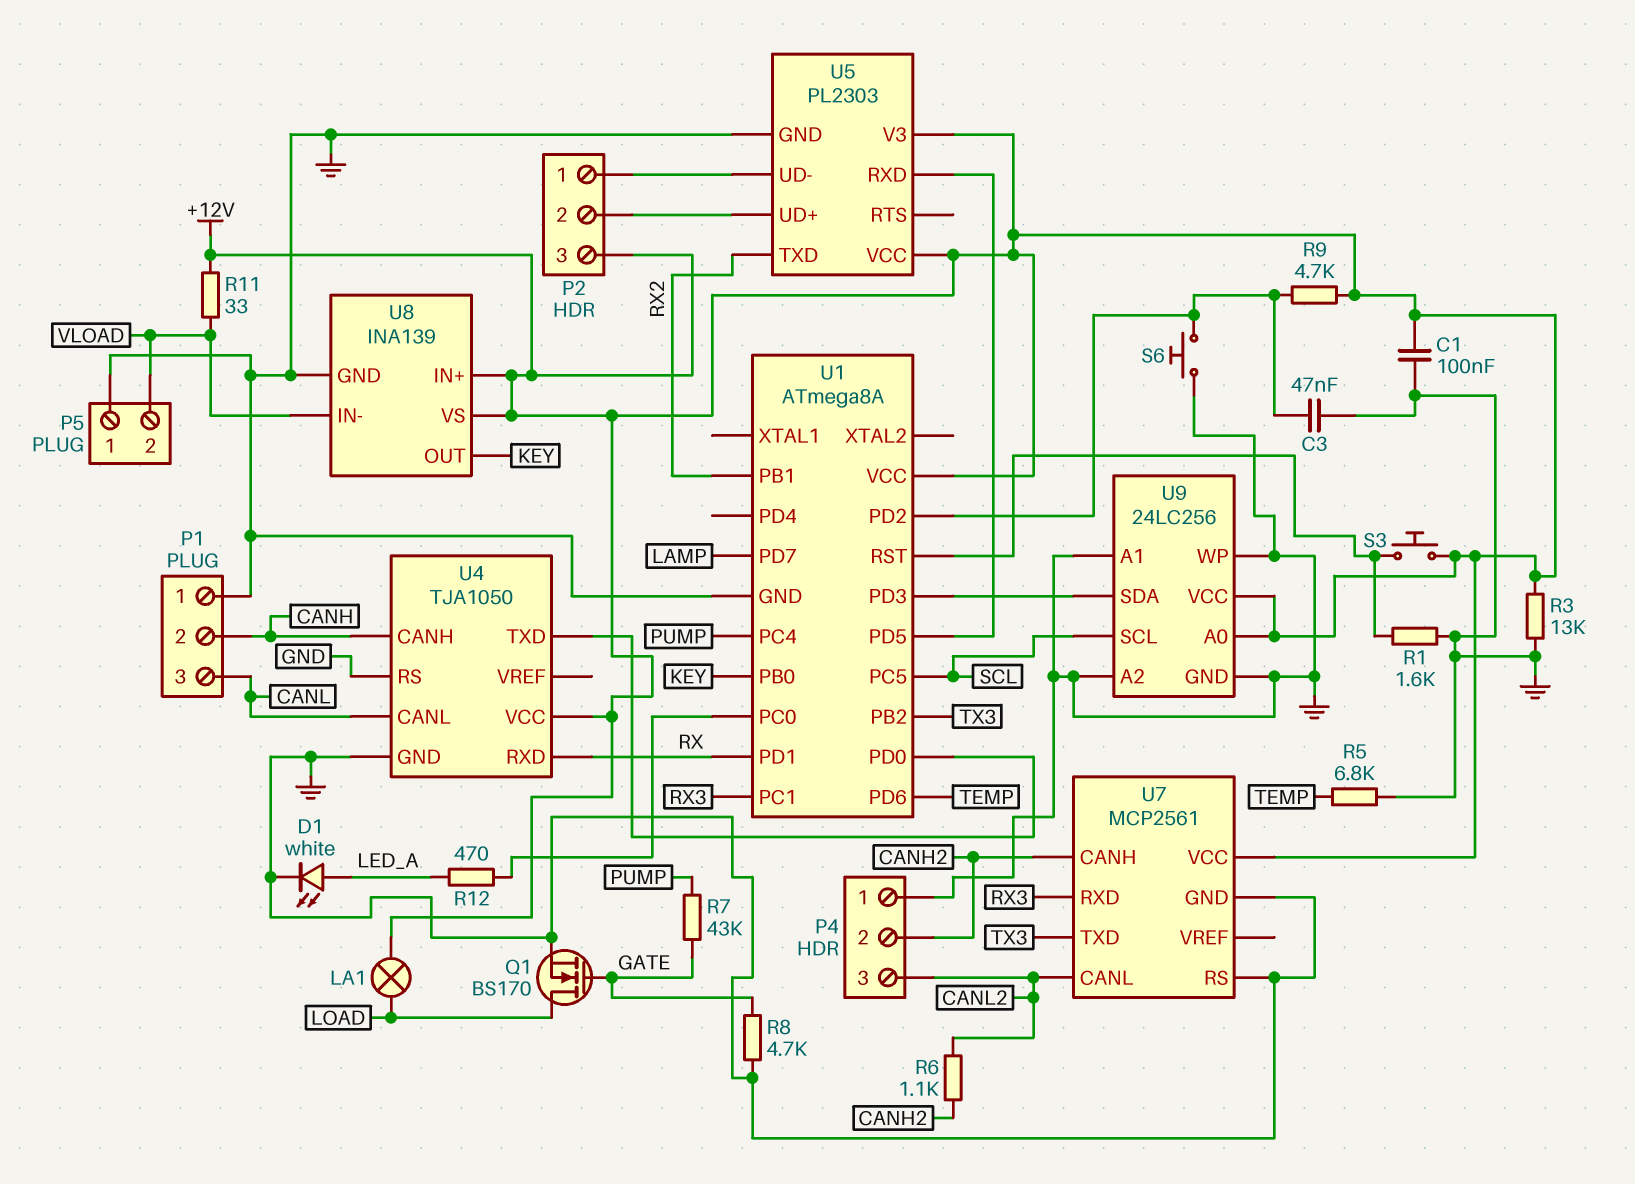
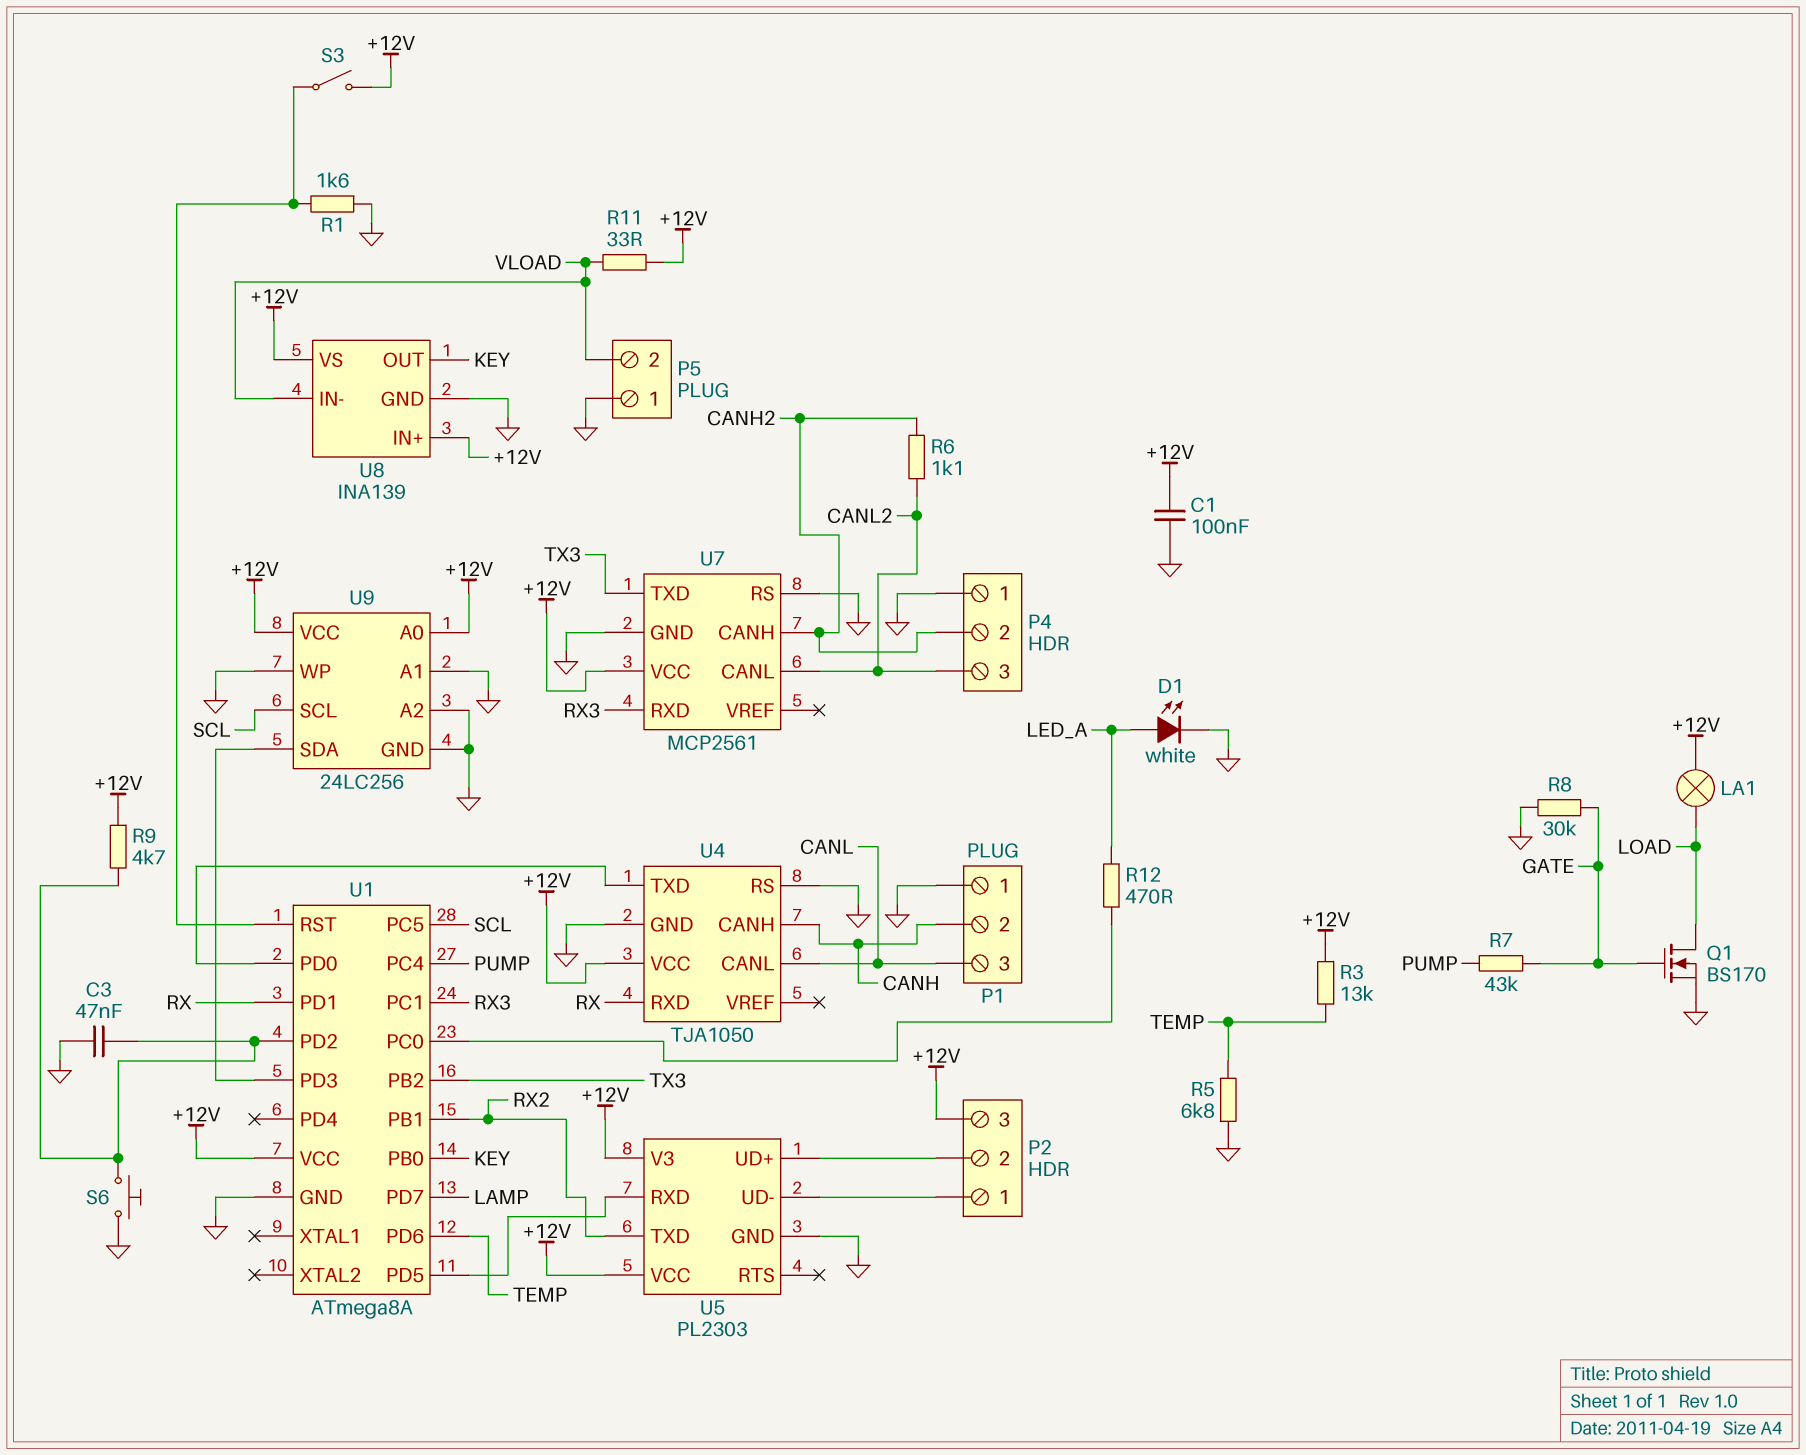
R3: 13k (+12V, GND) -> 13k (+12V, TEMP)
R8: 4.7k (GATE, GND) -> 30k (GATE, GND)
S3: button (+12V, U1/RST) -> switch (+12V, U1/RST)

